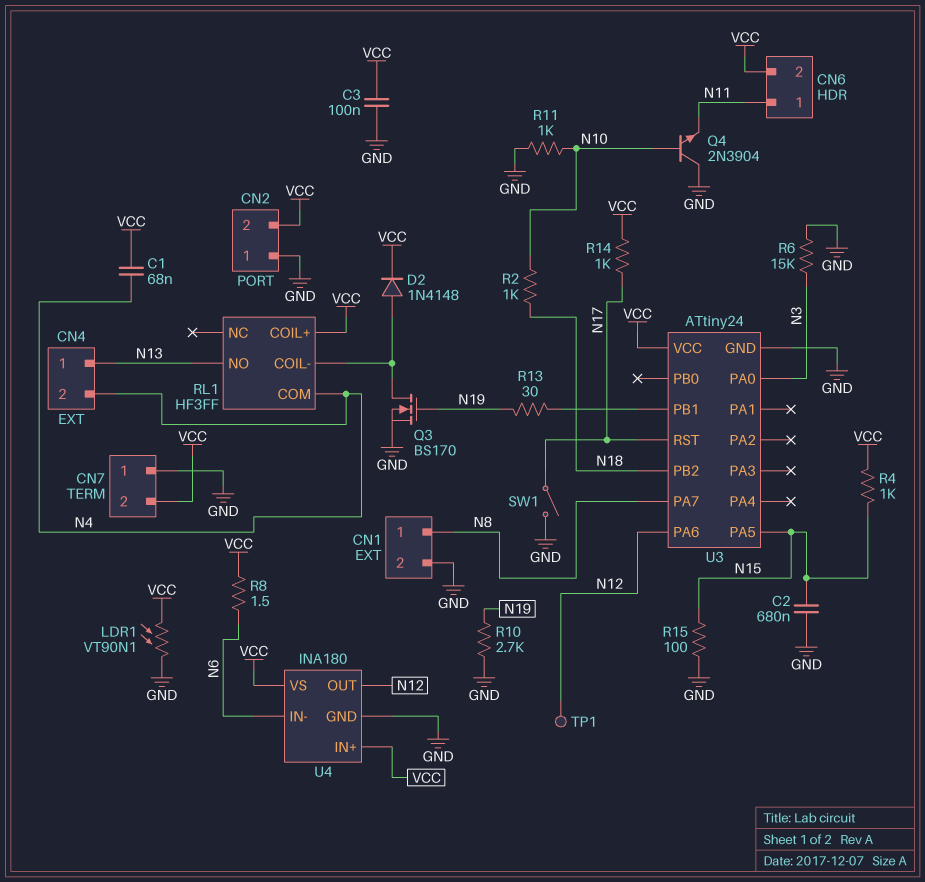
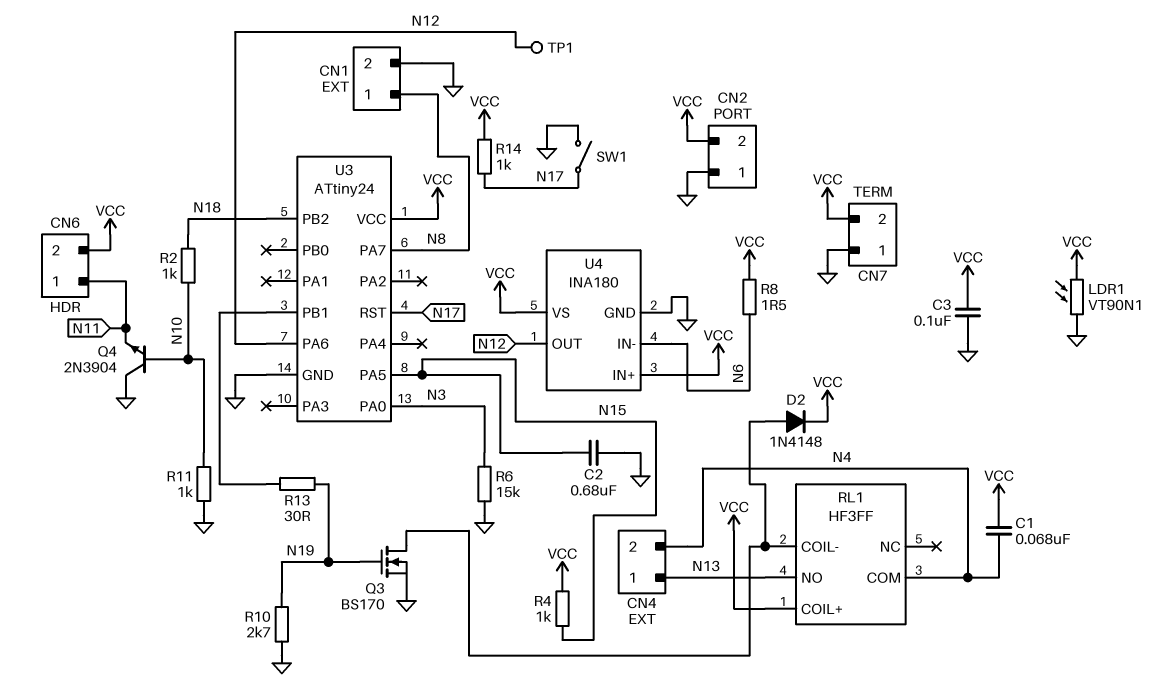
R15: 100 (GND, N15) -> none

